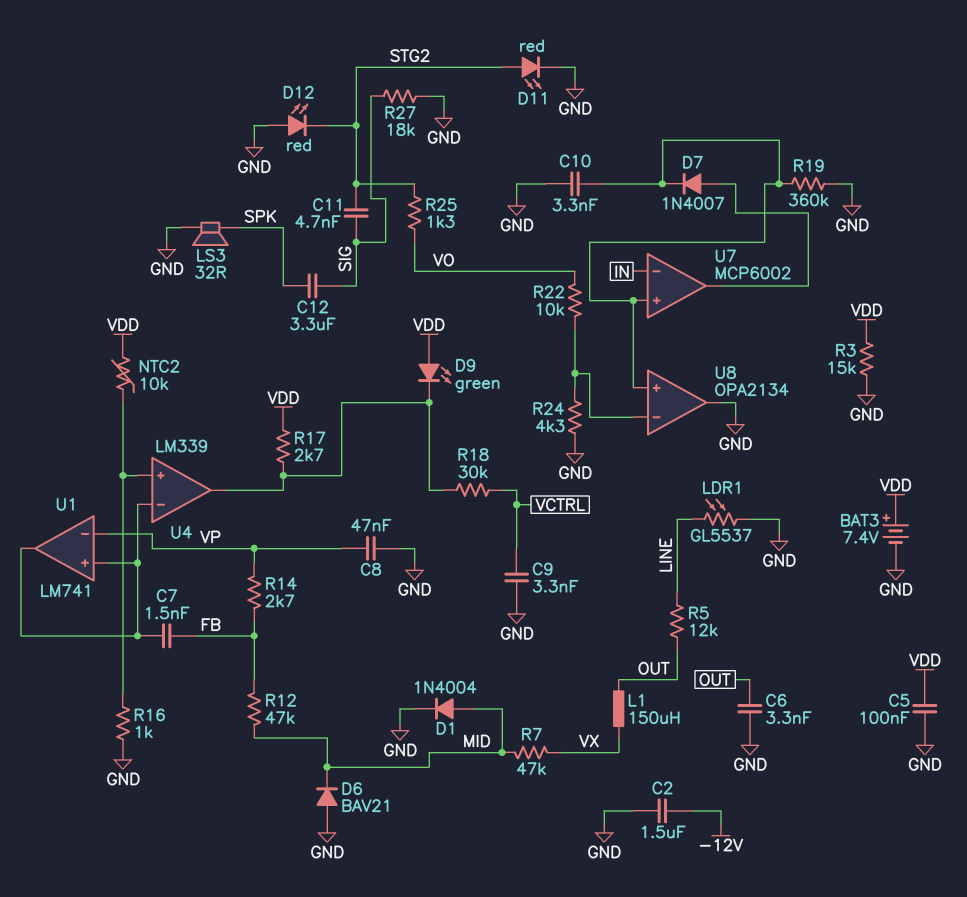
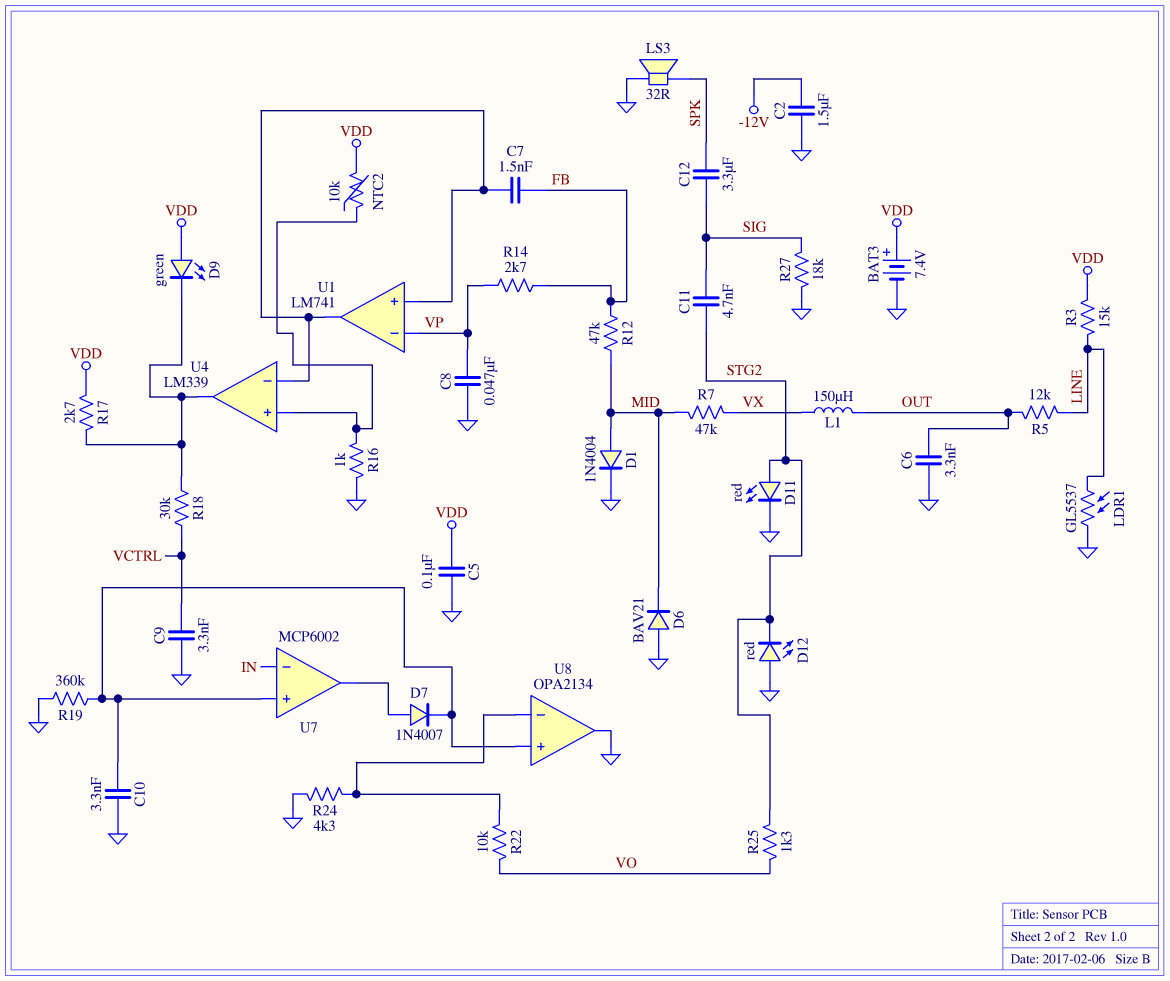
R3: 15k (GND, VDD) -> 15k (LINE, VDD)

